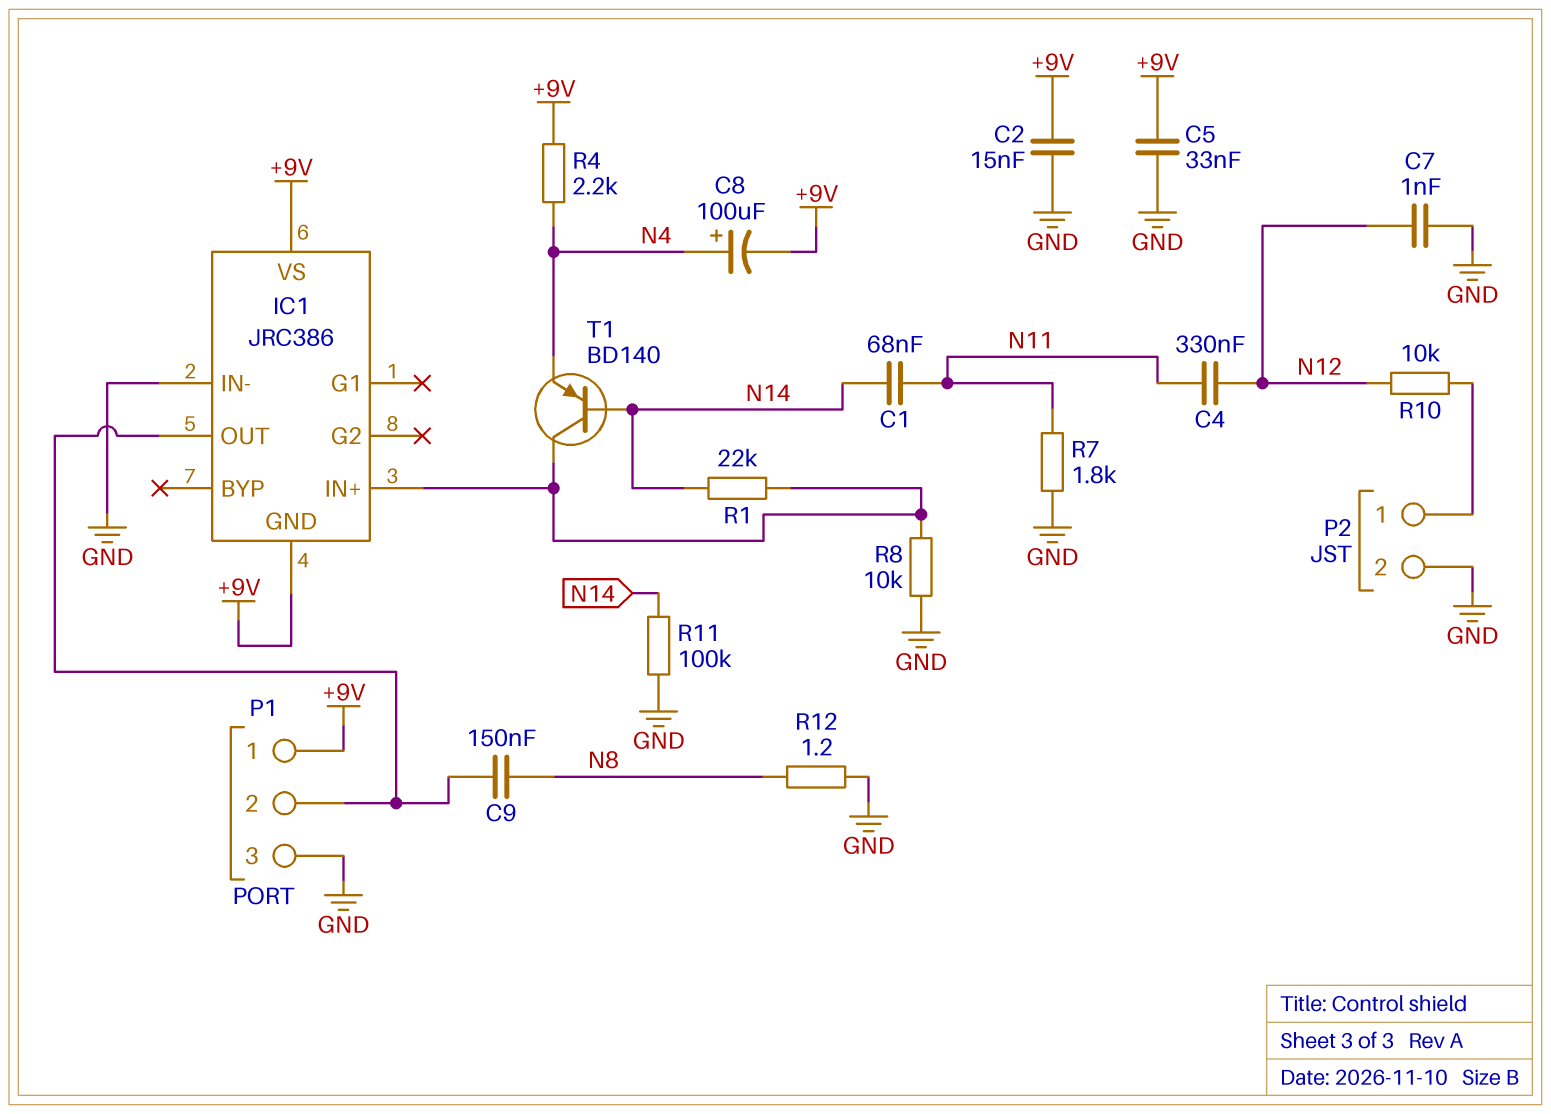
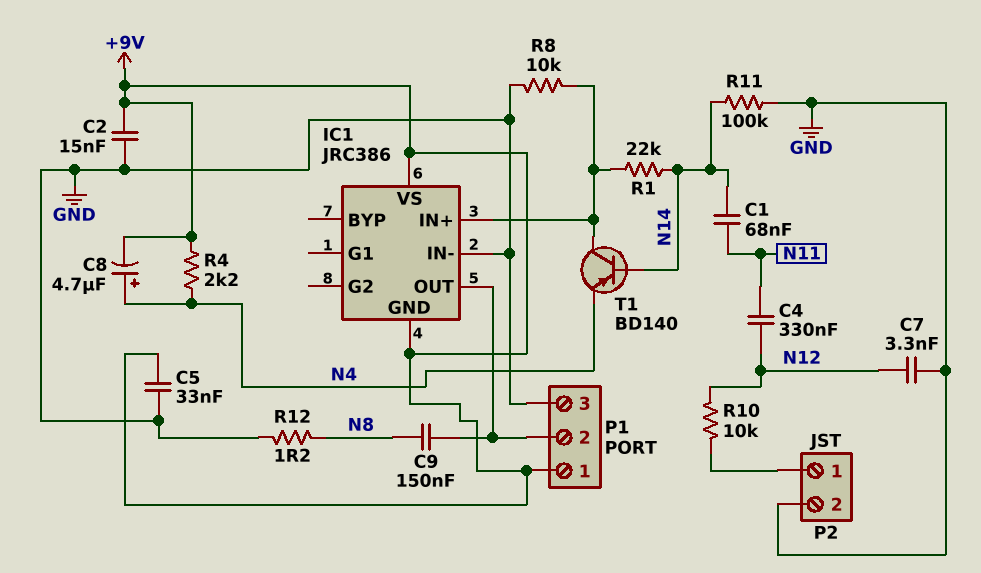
C7: 1nF (GND, N12) -> 3.3nF (GND, N12)
C8: 100uF (plus N4, minus +9V) -> 4.7uF (plus N4, minus +9V)
R7: 1.8k (GND, N11) -> none

